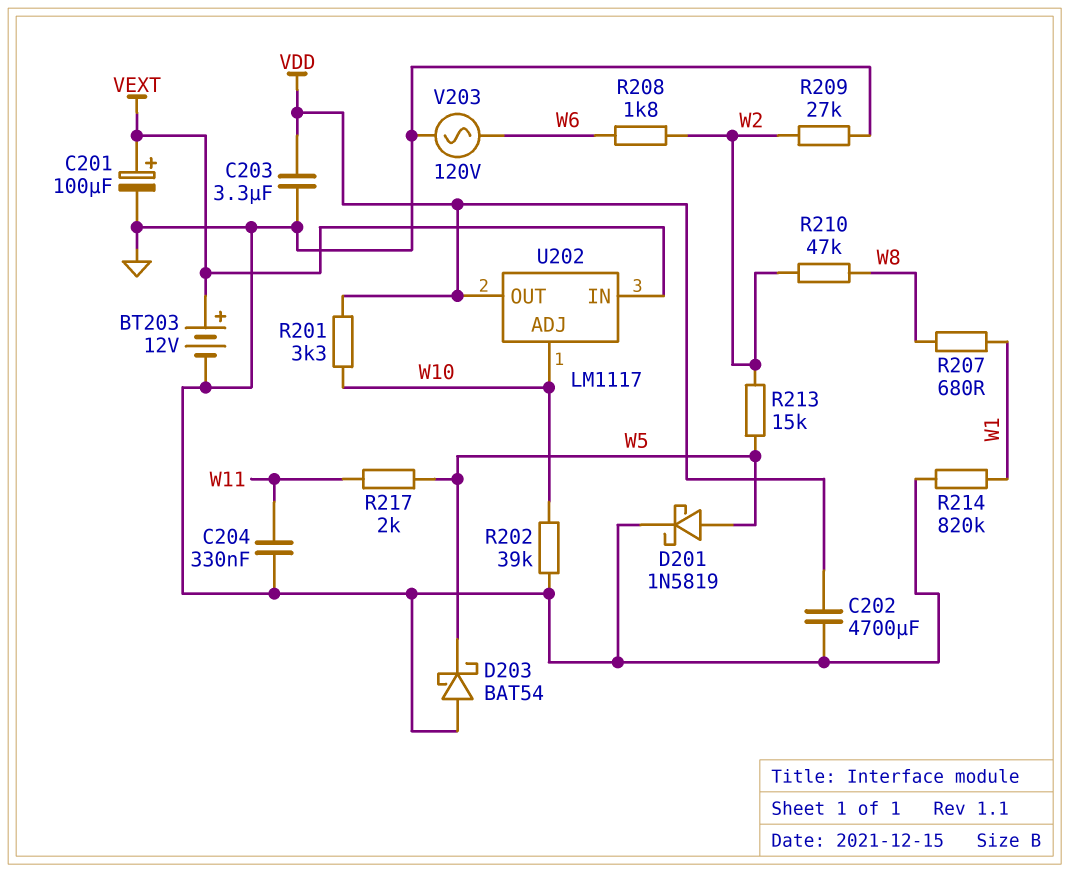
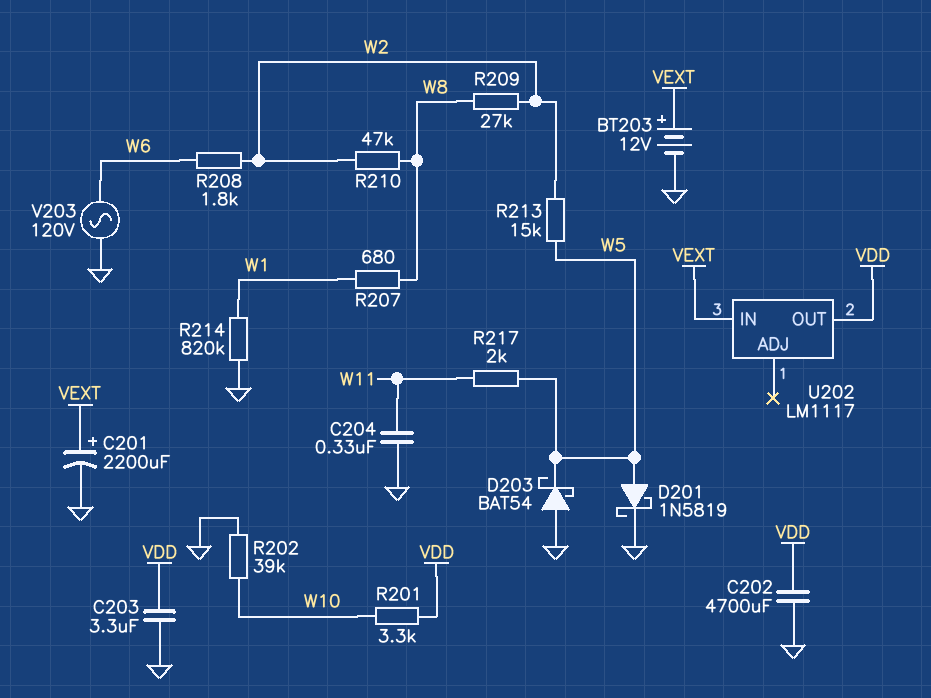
C201: 100uF (plus VEXT, minus GND) -> 2200uF (plus VEXT, minus GND)
R209: 27k (GND, W2) -> 27k (W2, W8)
U202 pin ADJ: W10 -> none

